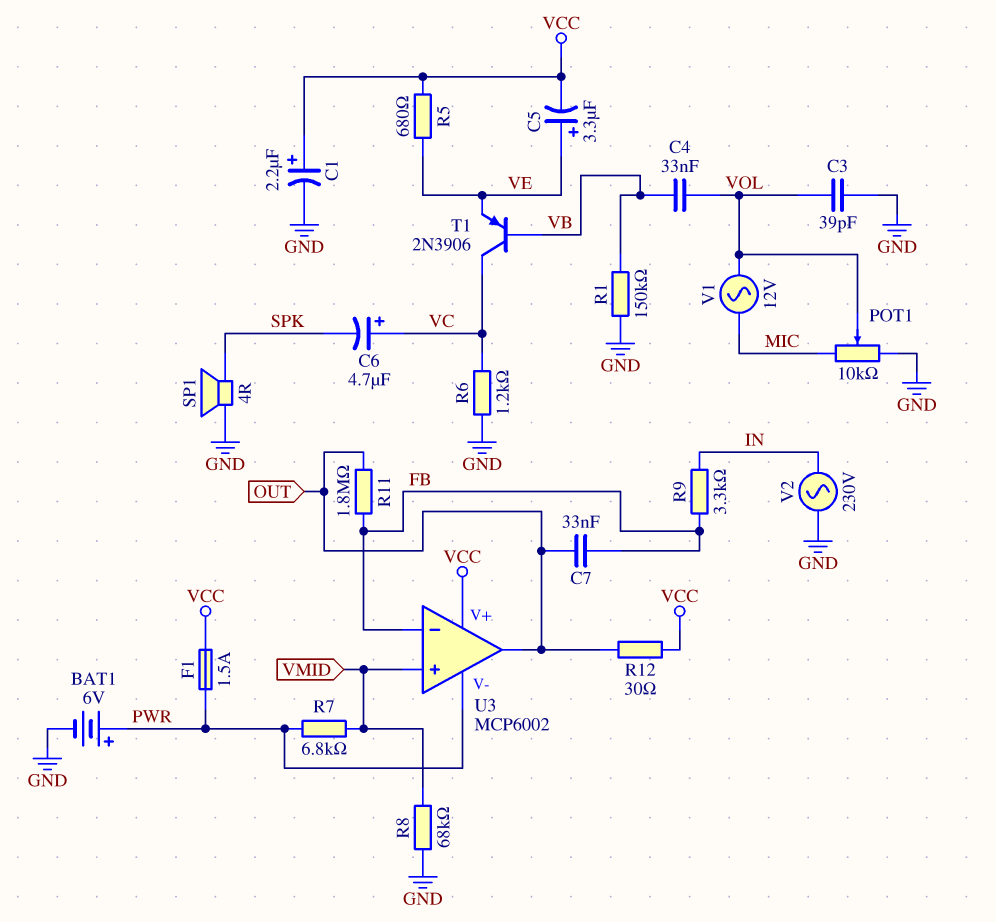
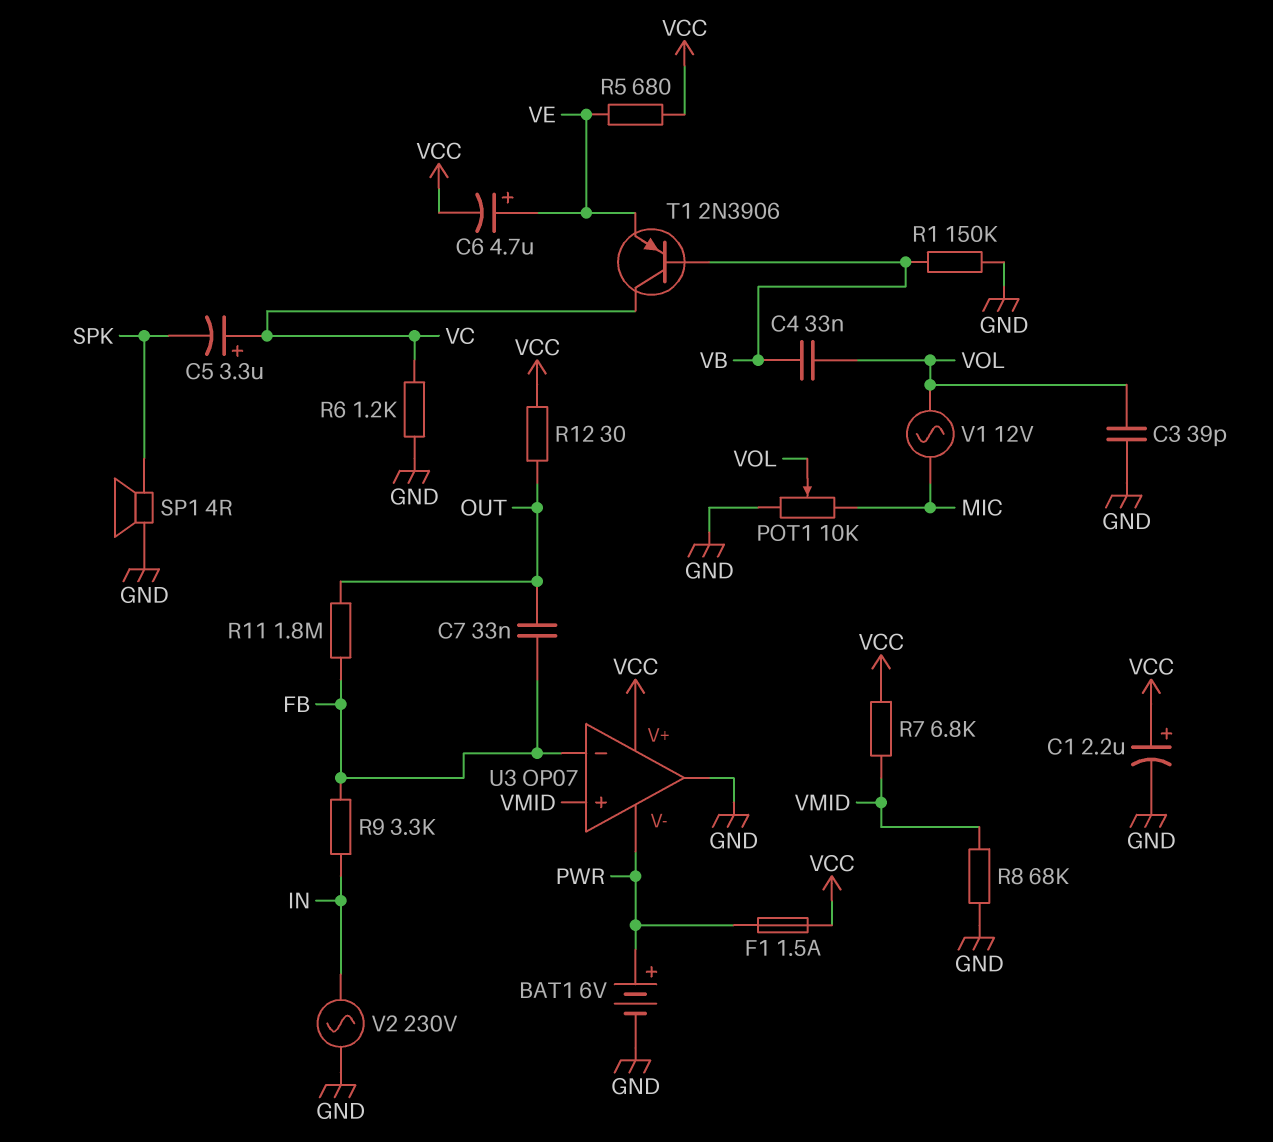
C5: 3.3uF (plus VE, minus VCC) -> 3.3uF (plus VC, minus SPK)
C6: 4.7uF (plus VC, minus SPK) -> 4.7uF (plus VE, minus VCC)
R7: 6.8k (PWR, VMID) -> 6.8k (VCC, VMID)
U3: MCP6002 -> OP07
U3 pin out: OUT -> GND

